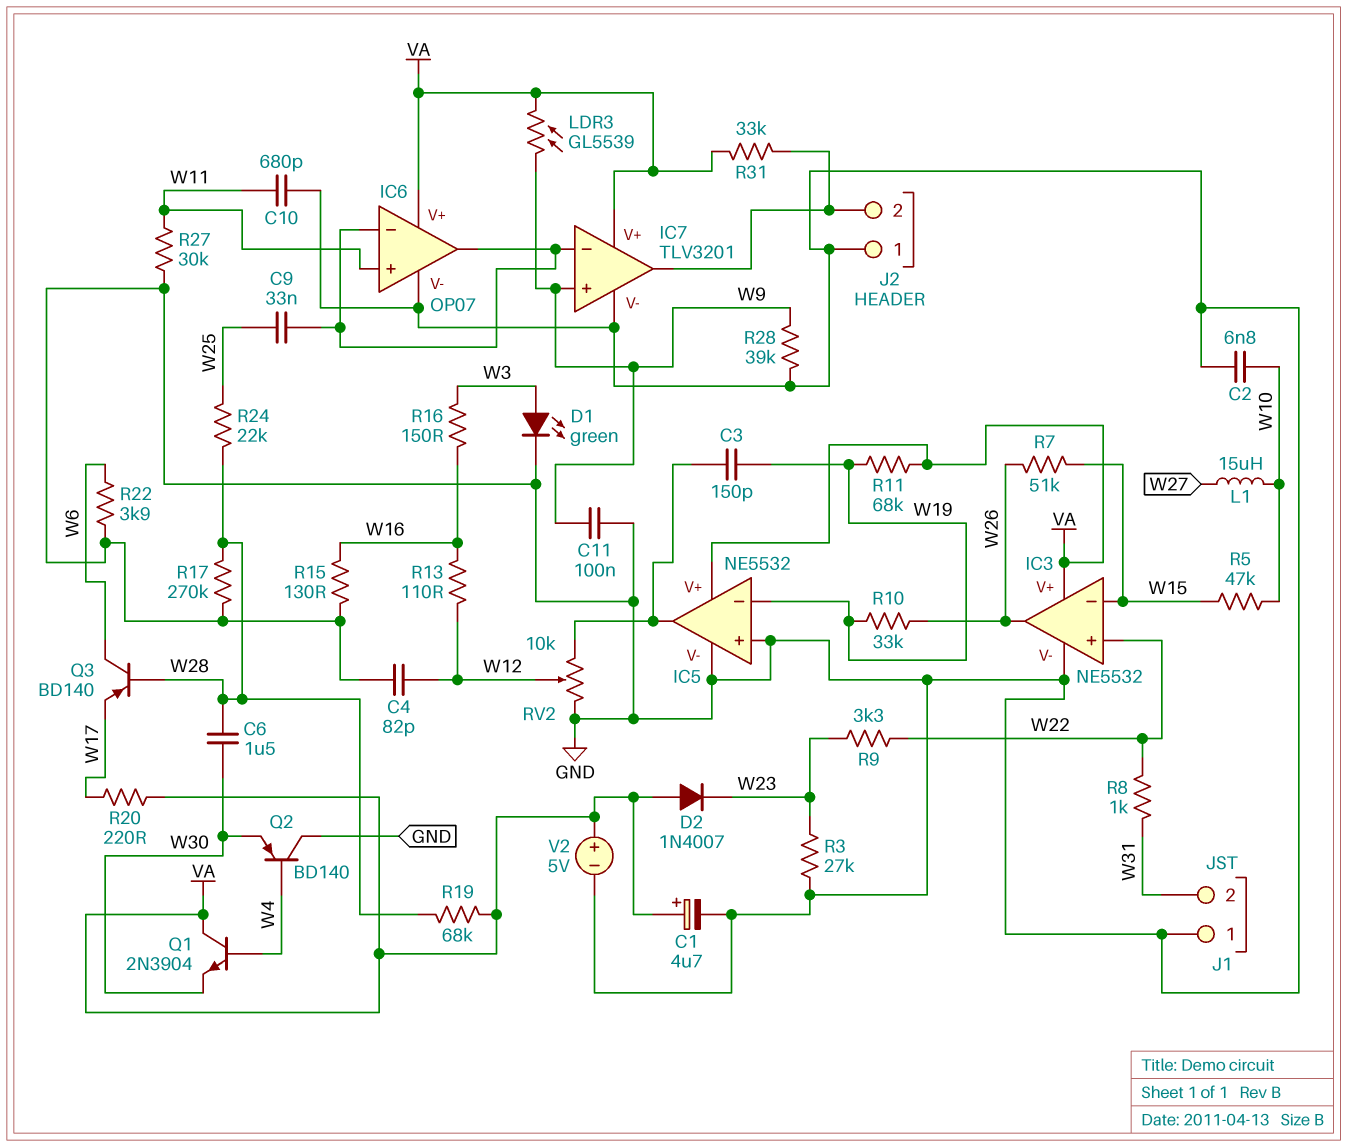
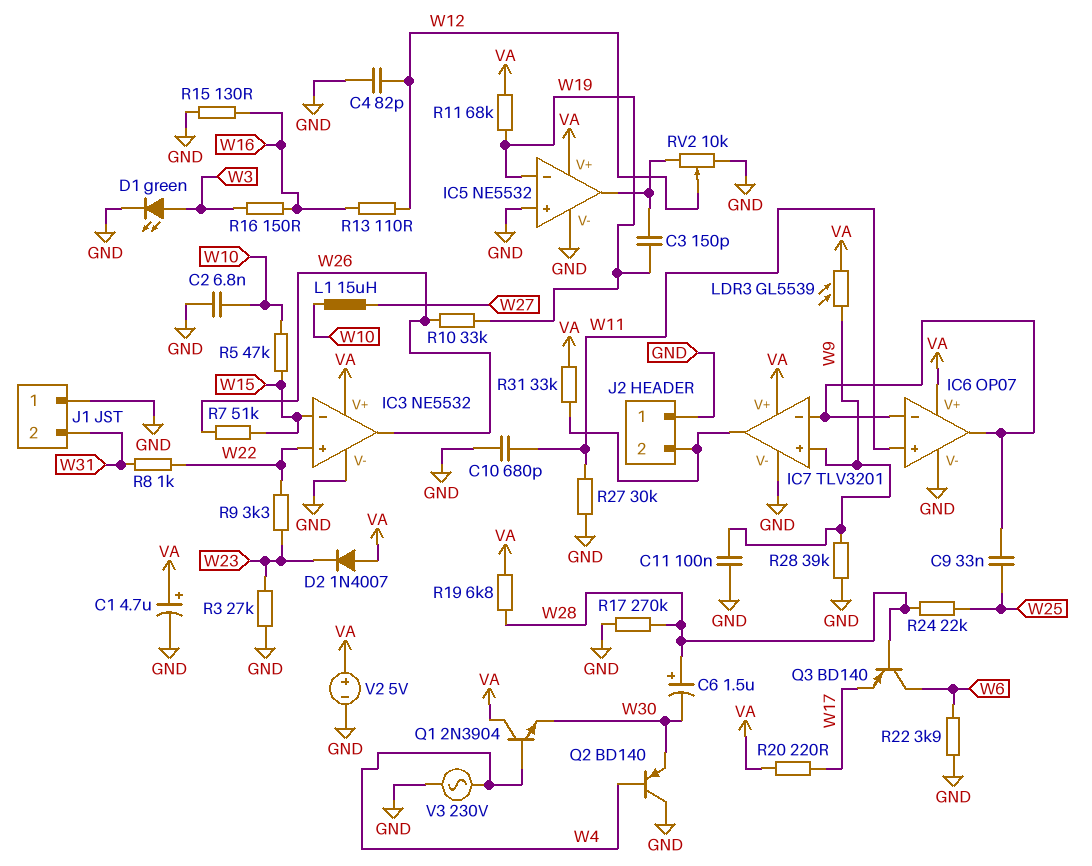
C6: 1.5uF (W28, W30) -> 1.5uF (plus W28, minus W30)
R19: 68k (VA, W28) -> 6.8k (VA, W28)
V3: none -> AC 230V (GND, W4)

